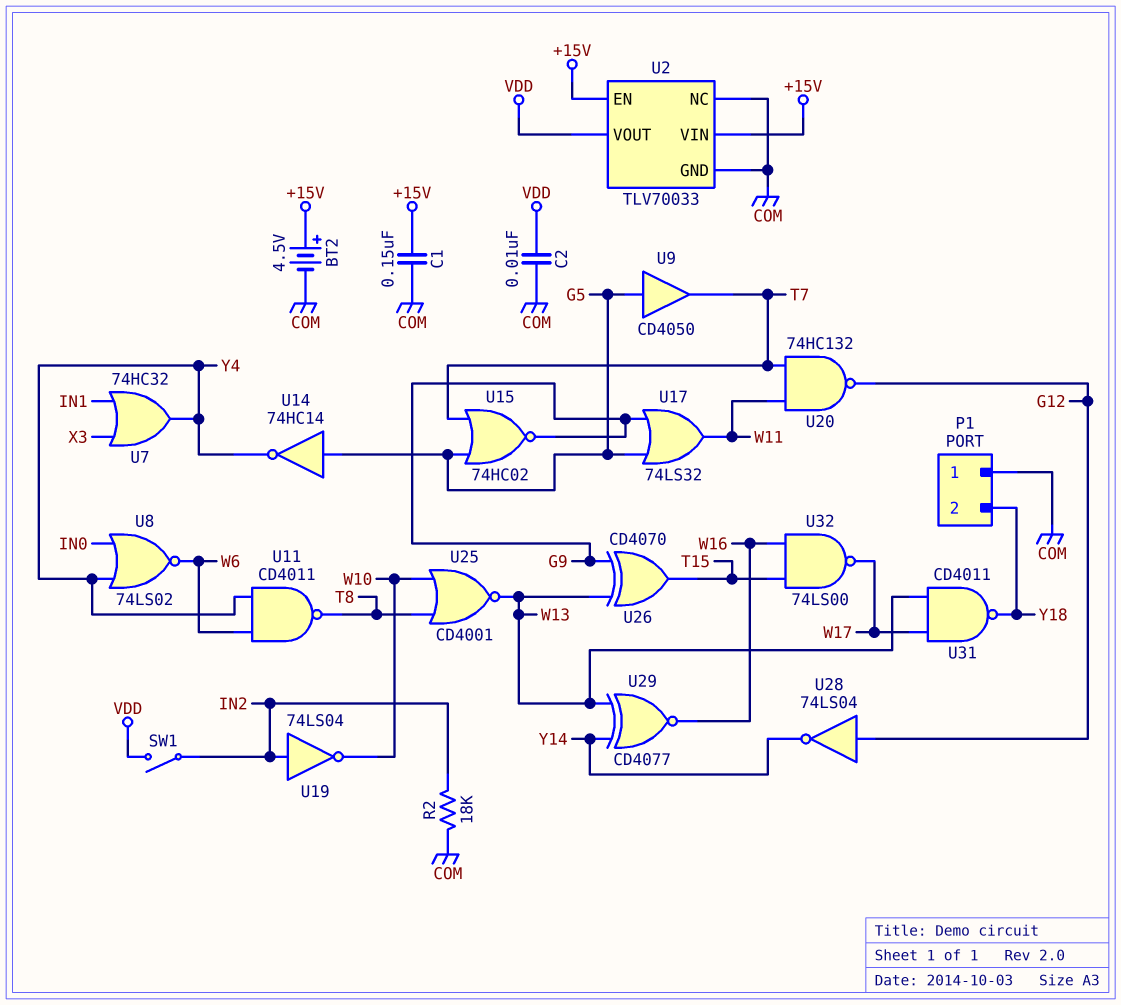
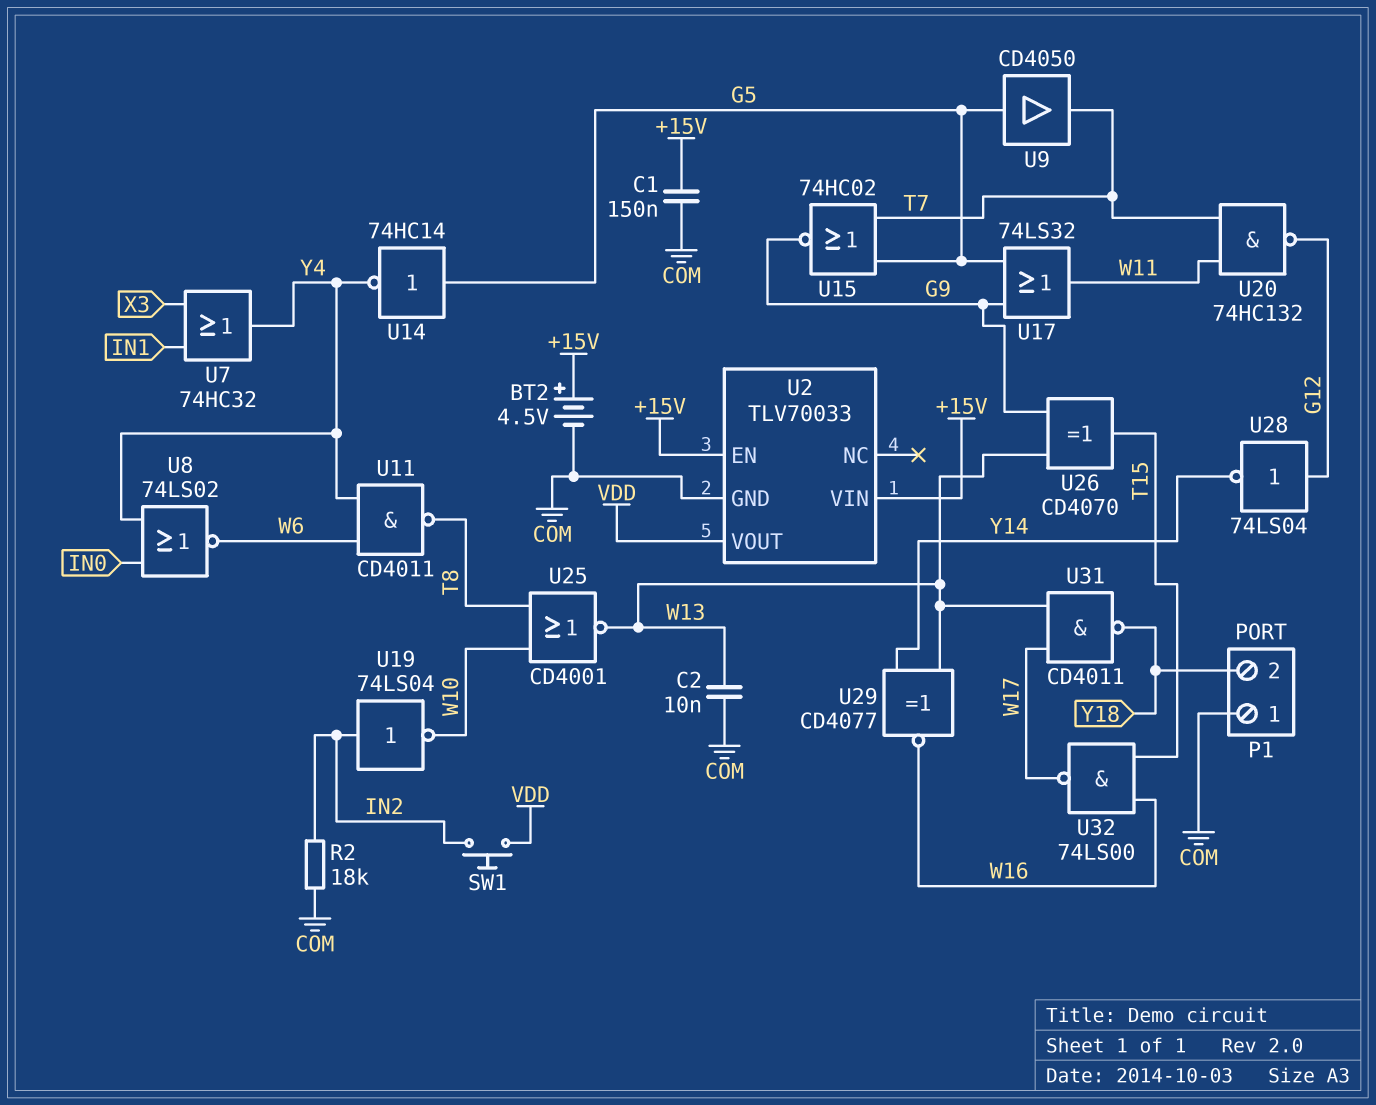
C2: 10nF (COM, VDD) -> 10nF (COM, W13)
SW1: switch (IN2, VDD) -> button (IN2, VDD)
U2 pin NC: COM -> none

